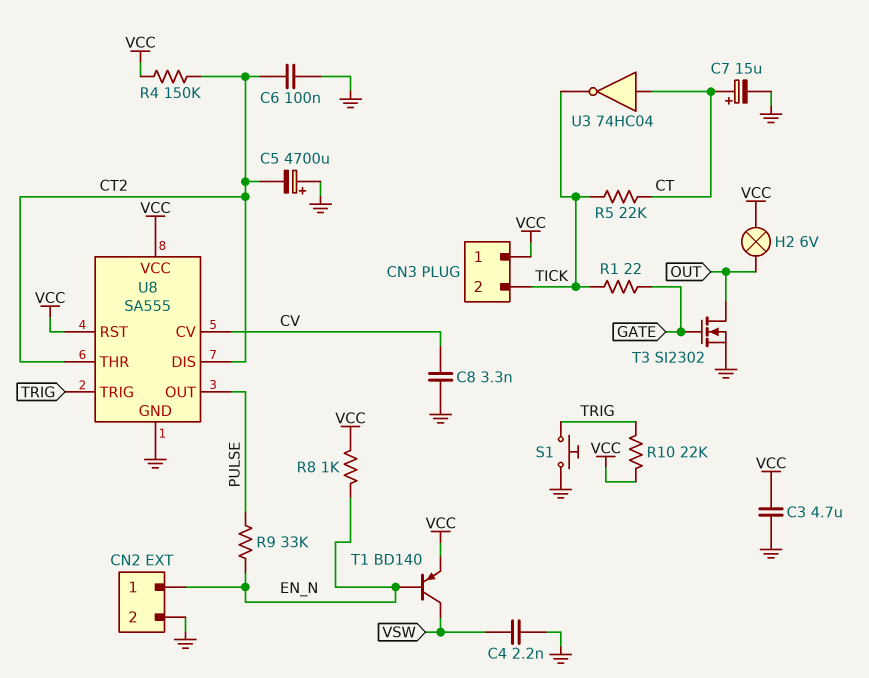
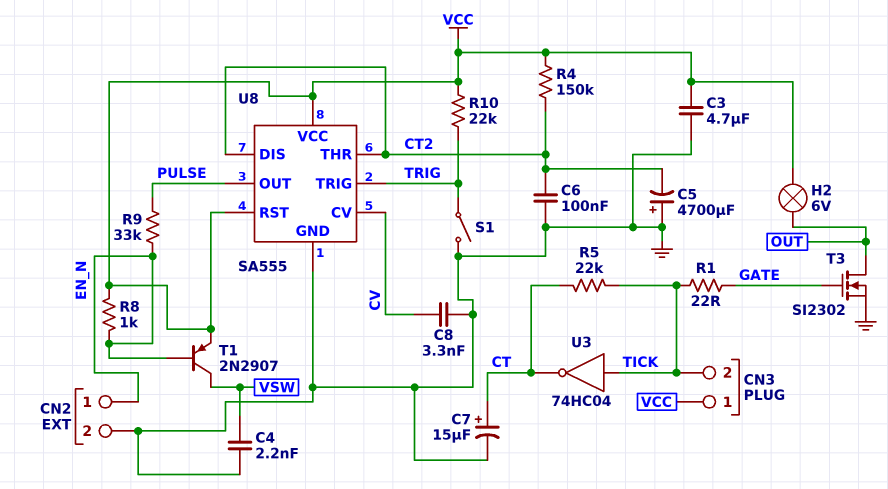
S1: button (GND, TRIG) -> switch (GND, TRIG)
T1: PNP BD140 (B EN_N, C VSW, E VCC) -> PNP 2N2907 (B EN_N, C VSW, E VCC)
U3: NOT 74HC04 (in CT, out TICK) -> NOT 74HC04 (in TICK, out CT)

